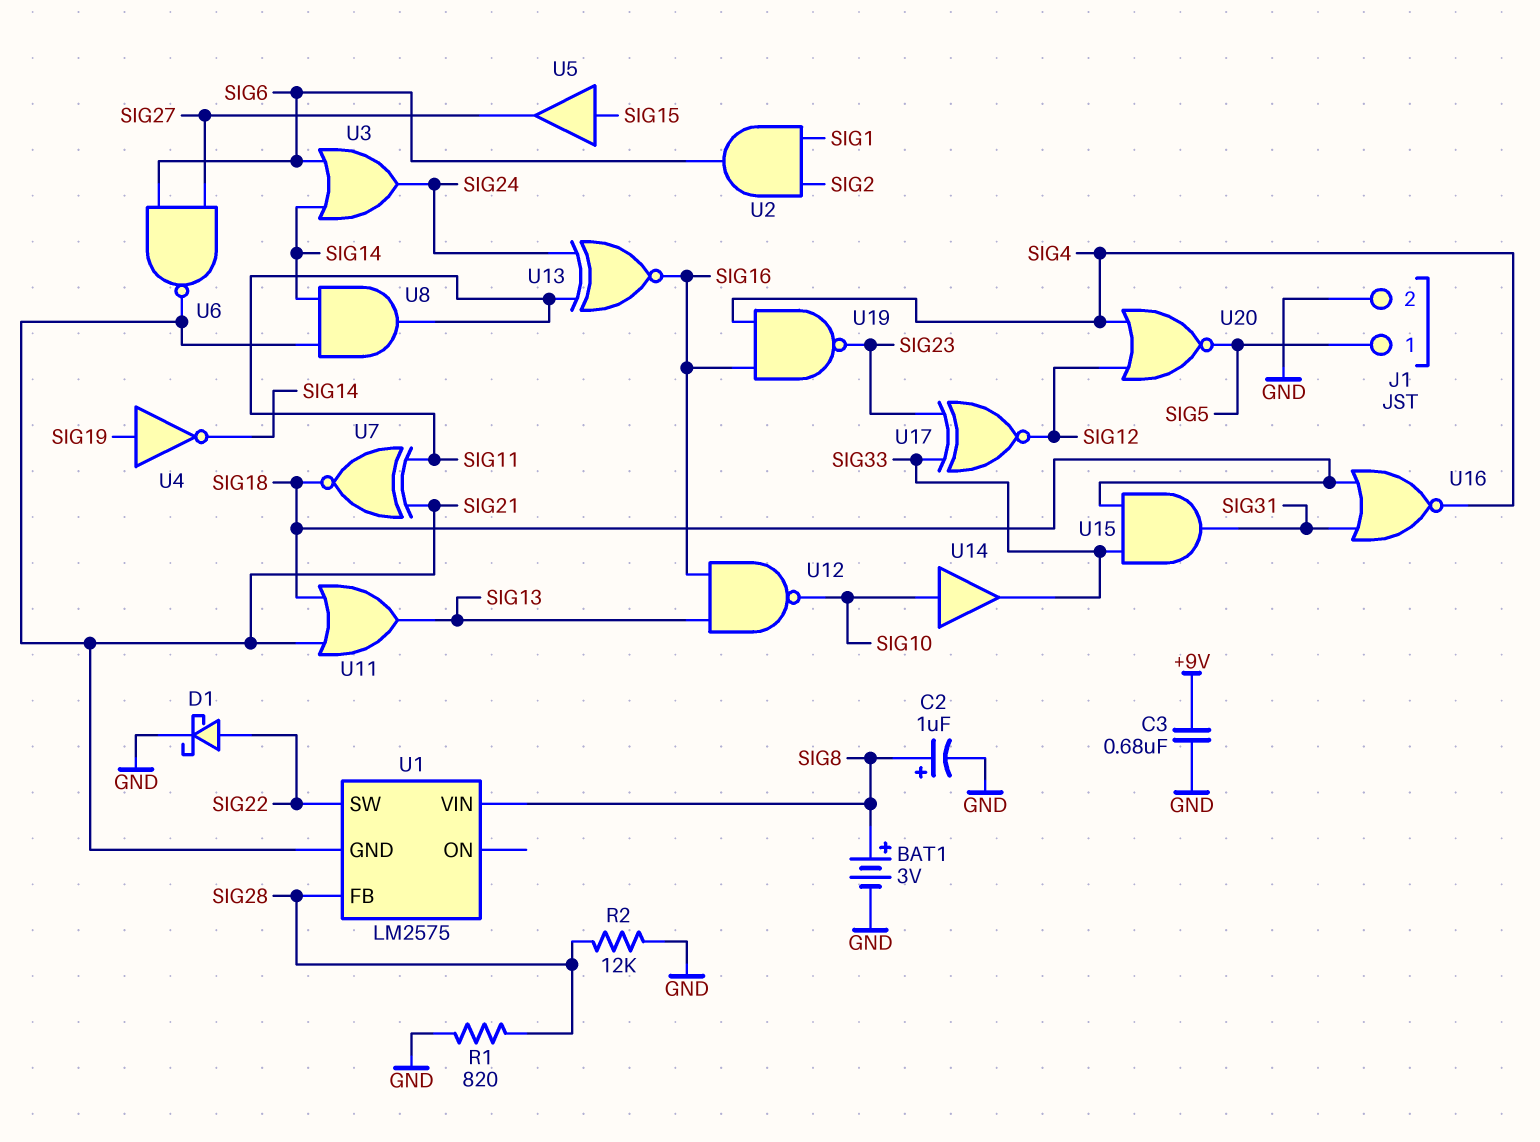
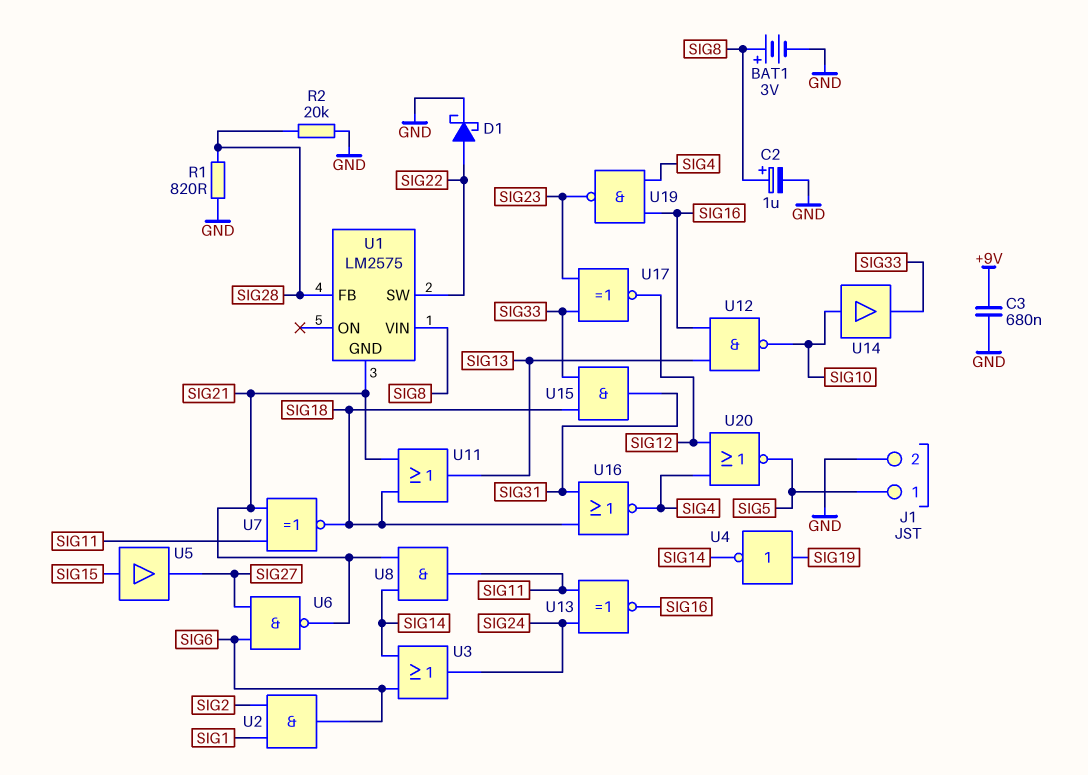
R2: 12k (GND, SIG28) -> 20k (GND, SIG28)

